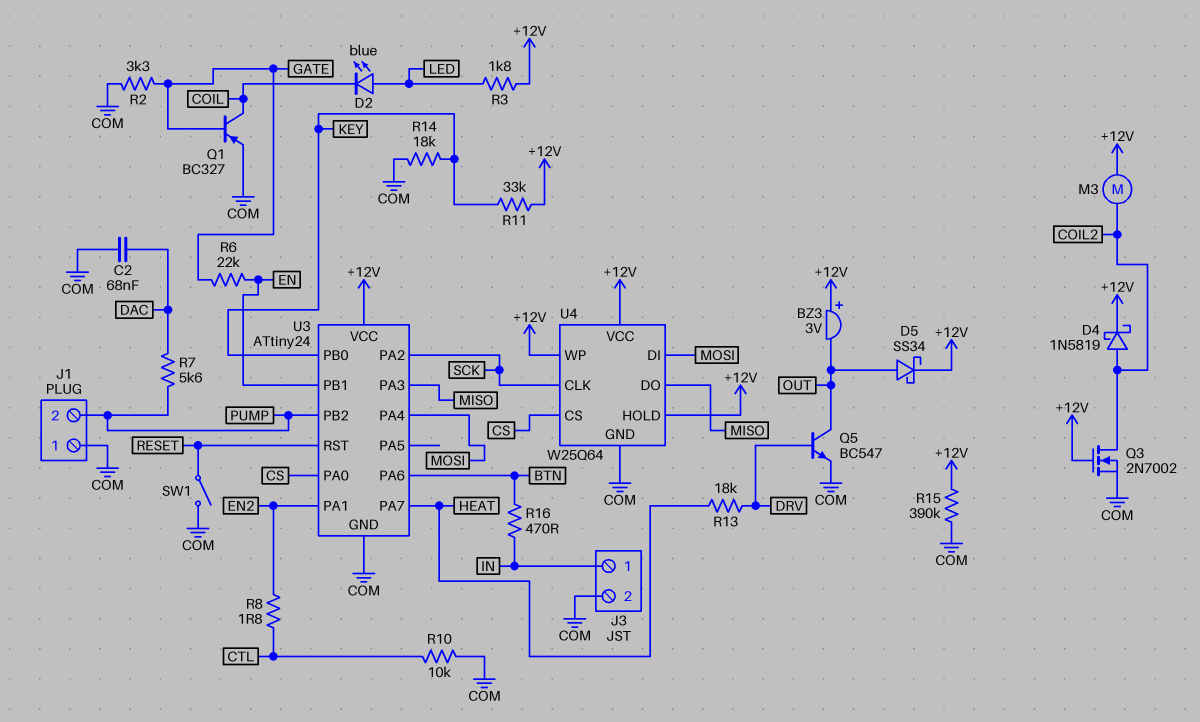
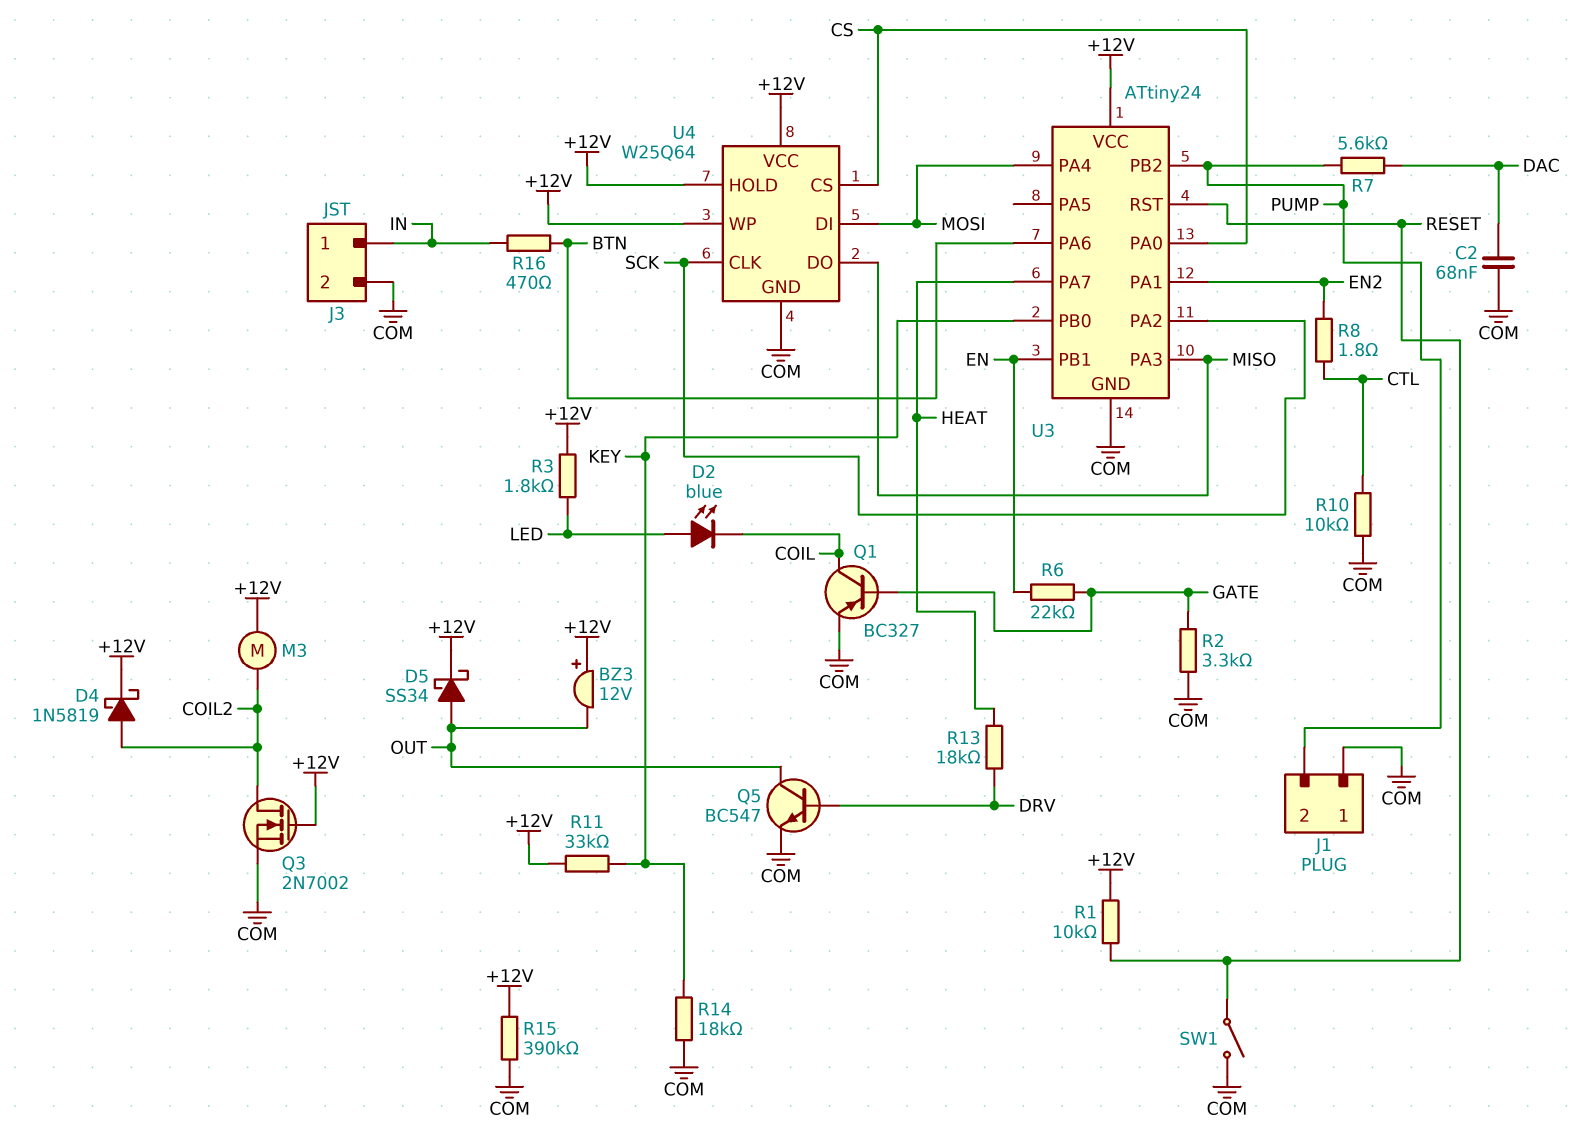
BZ3: buzzer 3V (plus +12V, minus OUT) -> buzzer 12V (plus +12V, minus OUT)
R1: none -> 10k (+12V, RESET)

